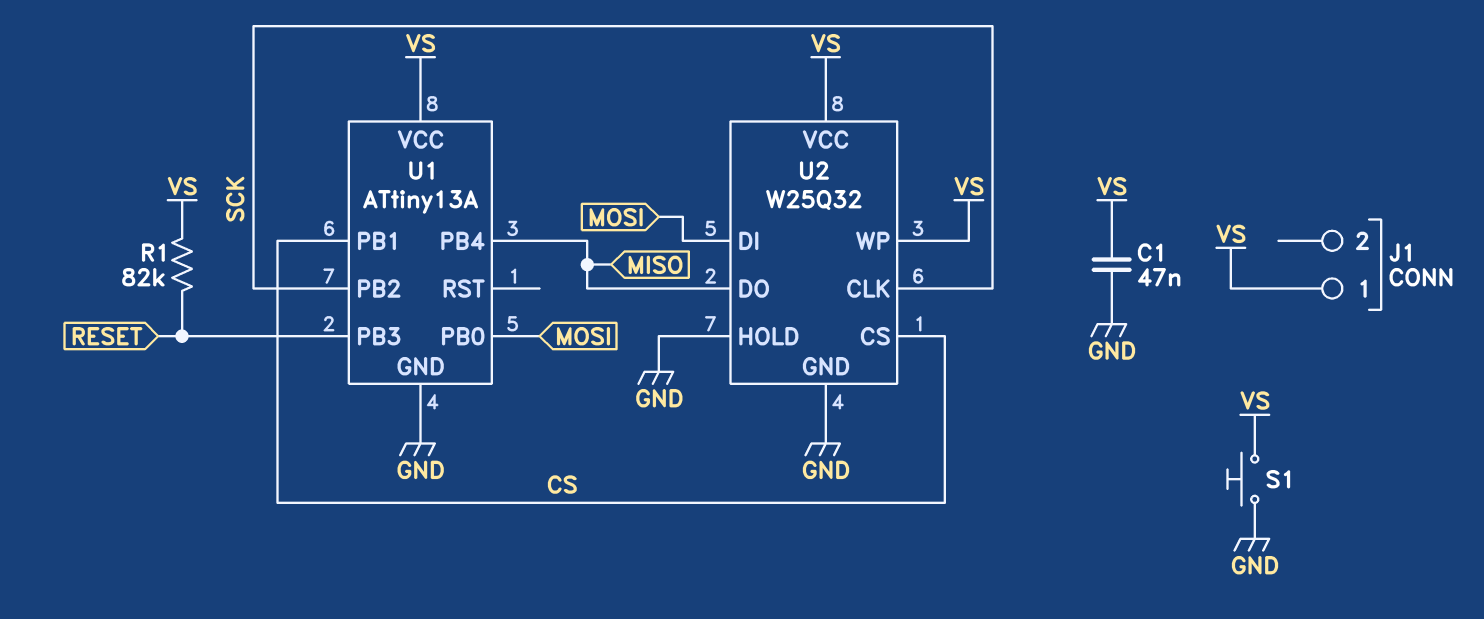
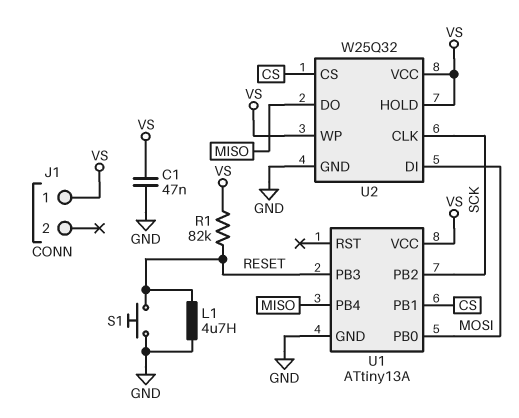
L1: none -> 4.7uH (GND, RESET)
S1: button (GND, VS) -> button (GND, RESET)
U2 pin HOLD: GND -> VS

